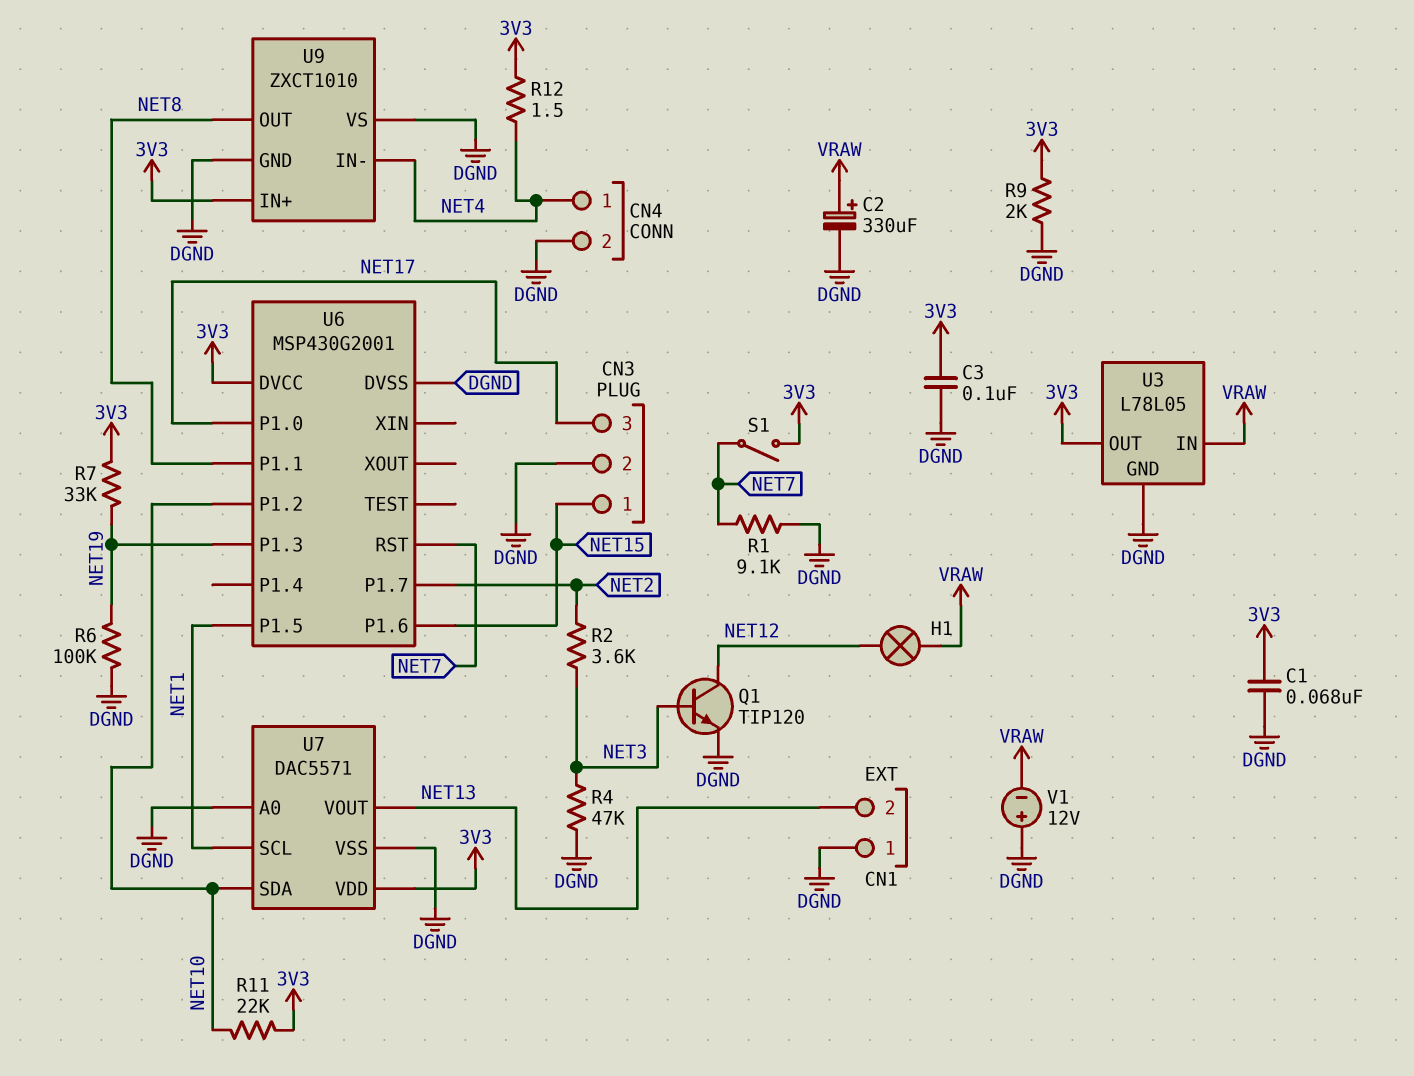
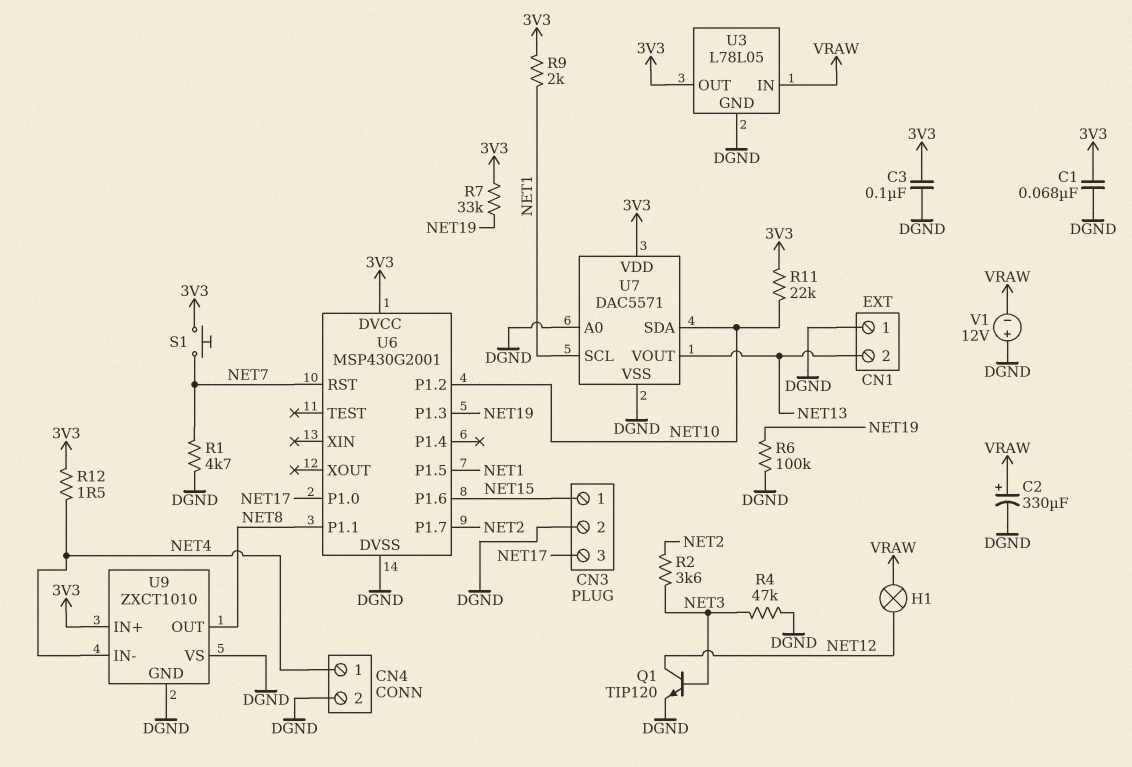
R1: 9.1k (DGND, NET7) -> 4.7k (DGND, NET7)
R9: 2k (3V3, DGND) -> 2k (3V3, NET1)
S1: switch (3V3, NET7) -> button (3V3, NET7)

